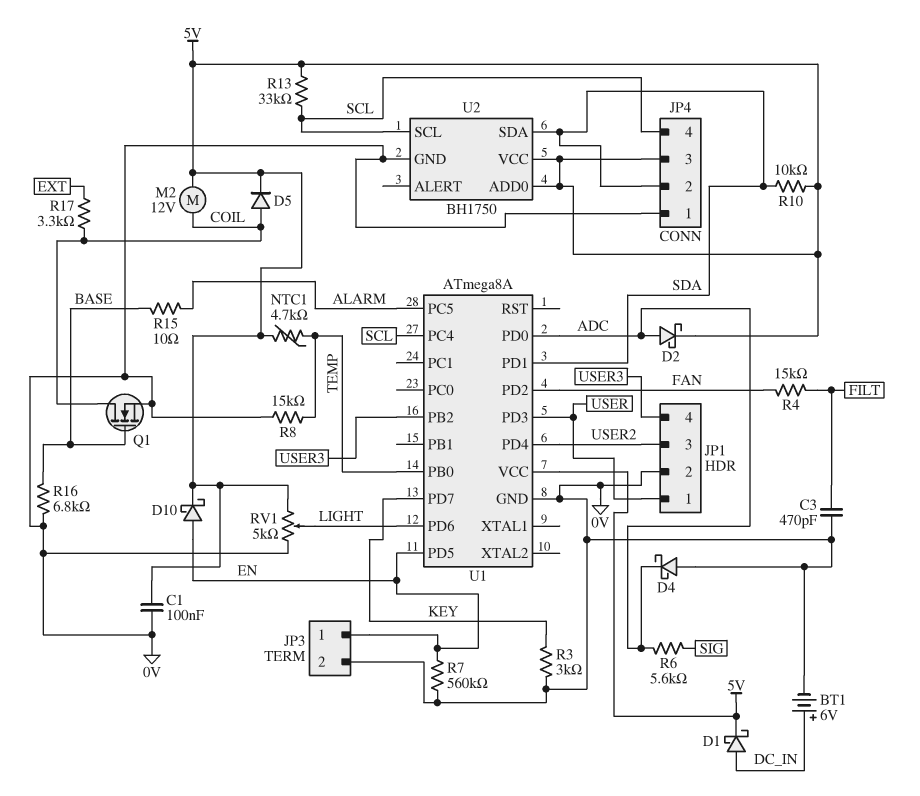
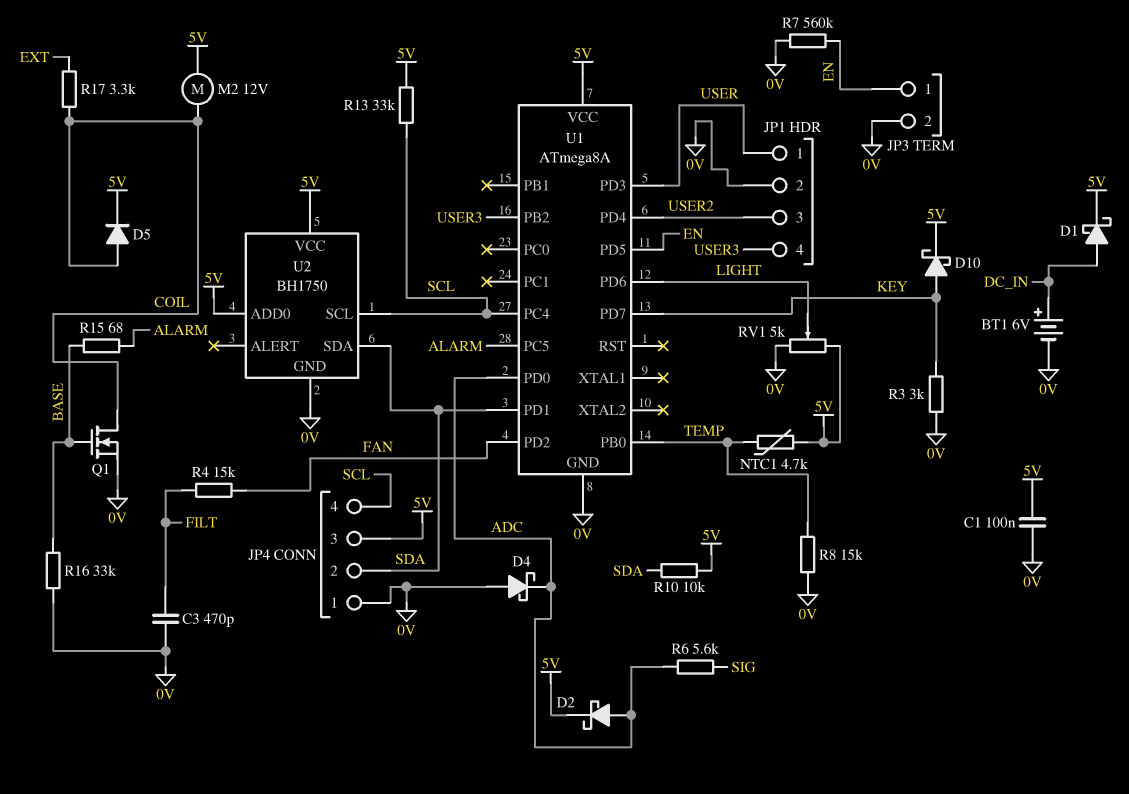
D10: schottky (A EN, K 5V) -> schottky (A KEY, K 5V)
R15: 10 (ALARM, BASE) -> 68 (ALARM, BASE)
R16: 6.8k (0V, BASE) -> 33k (0V, BASE)

